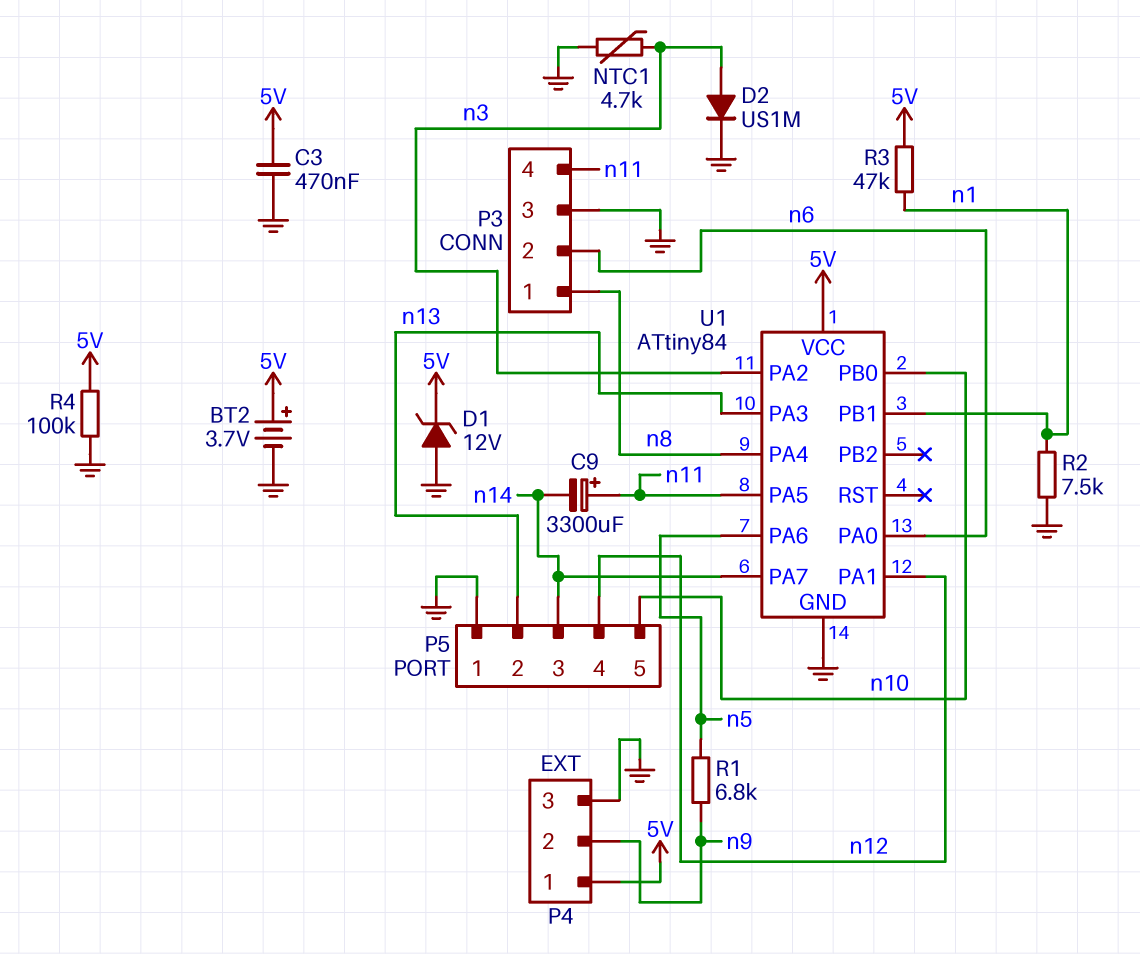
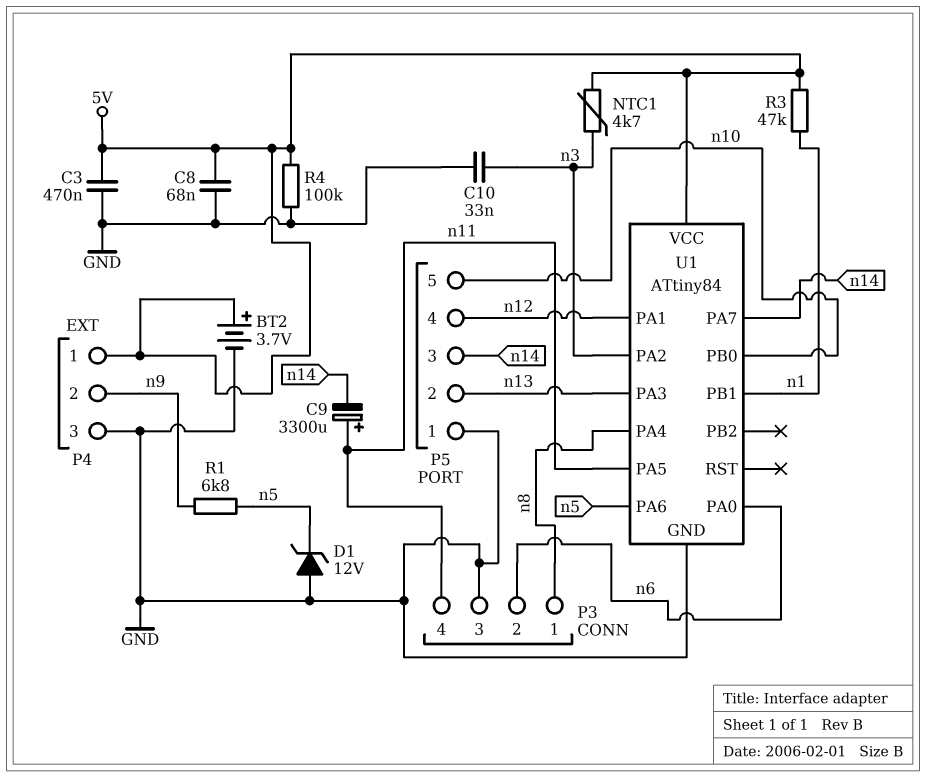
C8: none -> 68nF (5V, GND)
C10: none -> 33nF (GND, n3)
D1: zener 12V (A GND, K 5V) -> zener 12V (A GND, K n5)
D2: diode US1M (A n3, K GND) -> none
NTC1: 4.7k (GND, n3) -> 4.7k (5V, n3)
R2: 7.5k (GND, n1) -> none

